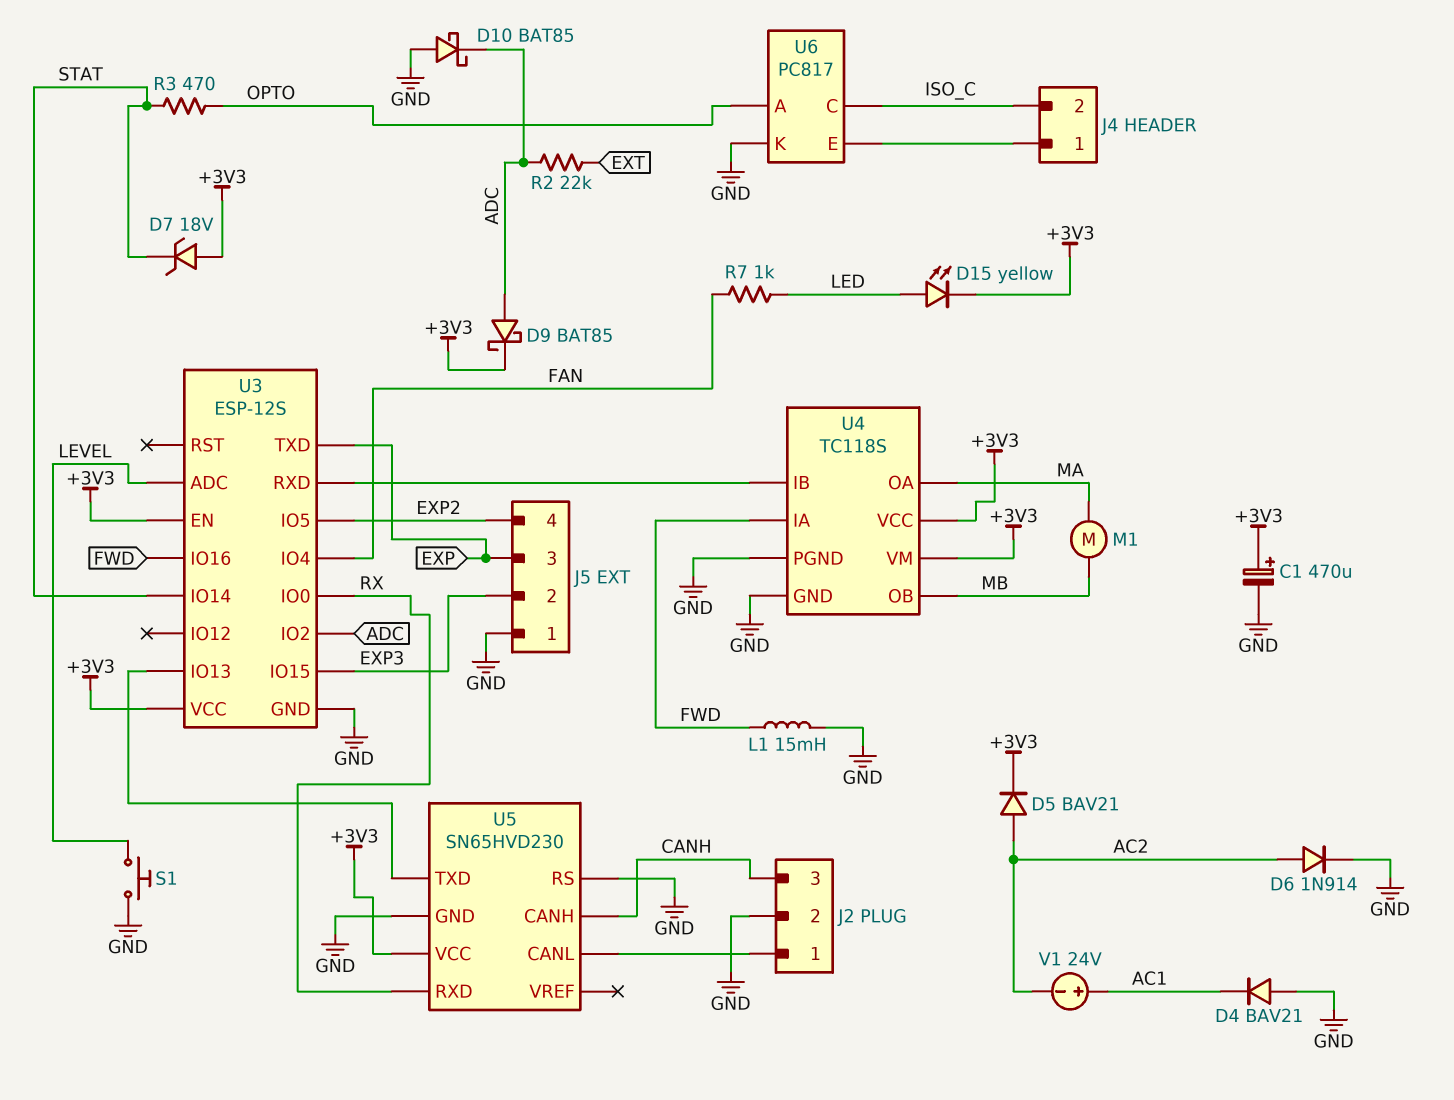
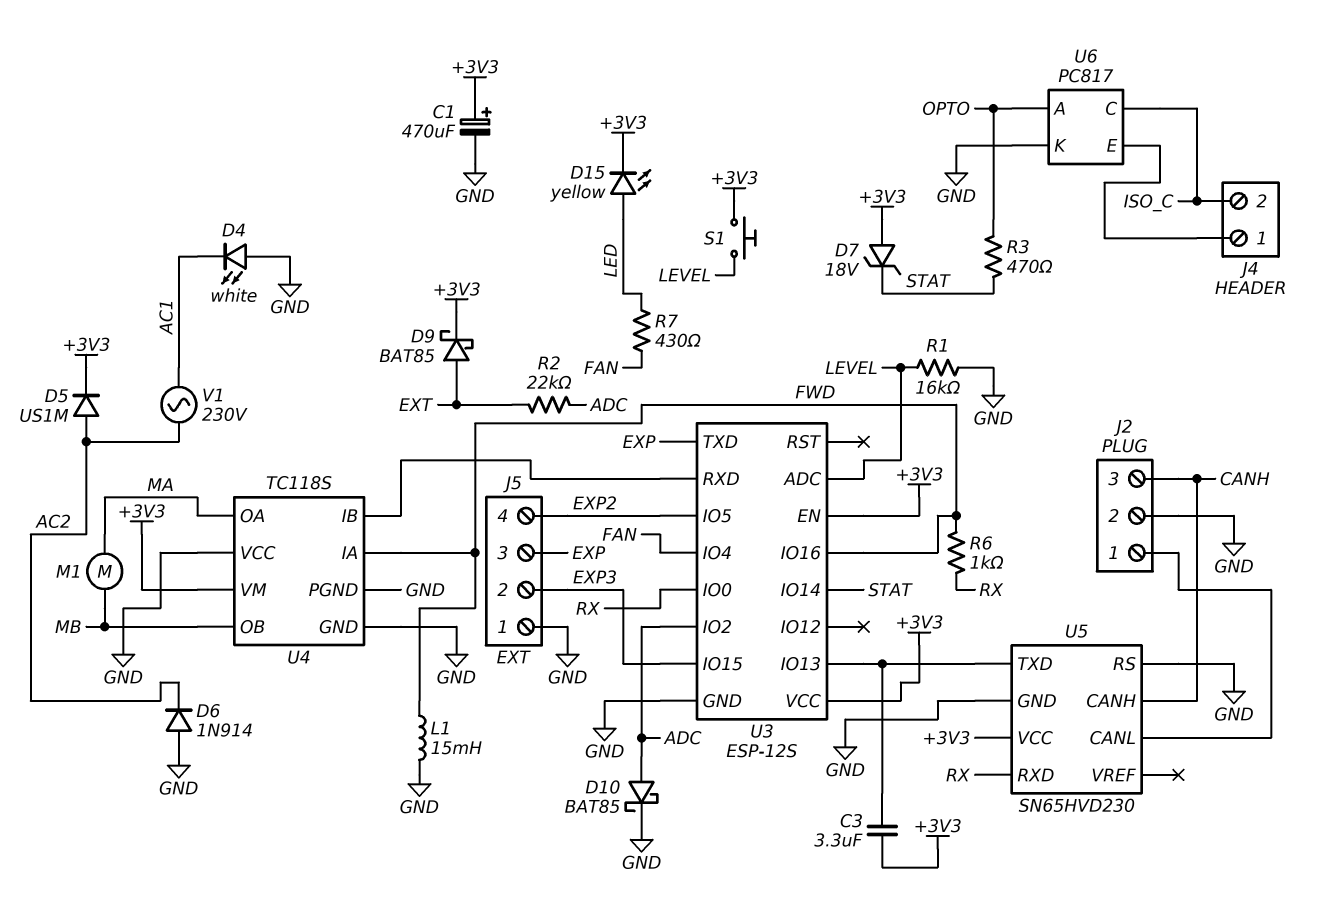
C3: none -> 3.3uF (+3V3, U3/IO13)
D4: diode BAV21 (A GND, K AC1) -> LED white (A GND, K AC1)
D5: diode BAV21 (A AC2, K +3V3) -> diode US1M (A AC2, K +3V3)
D6: diode 1N914 (A AC2, K GND) -> diode 1N914 (A GND, K AC2)
D9: schottky BAT85 (A ADC, K +3V3) -> schottky BAT85 (A EXT, K +3V3)
D10: schottky BAT85 (A GND, K ADC) -> schottky BAT85 (A ADC, K GND)
R1: none -> 16k (GND, LEVEL)
R6: none -> 1k (FWD, RX)
R7: 1k (FAN, LED) -> 430 (FAN, LED)
S1: button (GND, LEVEL) -> button (+3V3, LEVEL)
U4 pin VCC: +3V3 -> GND
V1: 24V (plus AC1, minus AC2) -> AC 230V (AC1, AC2)

